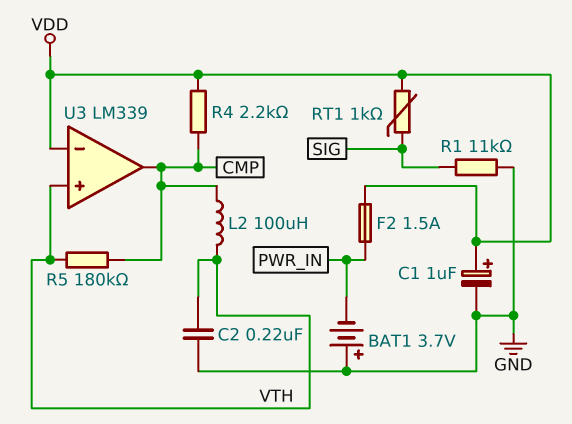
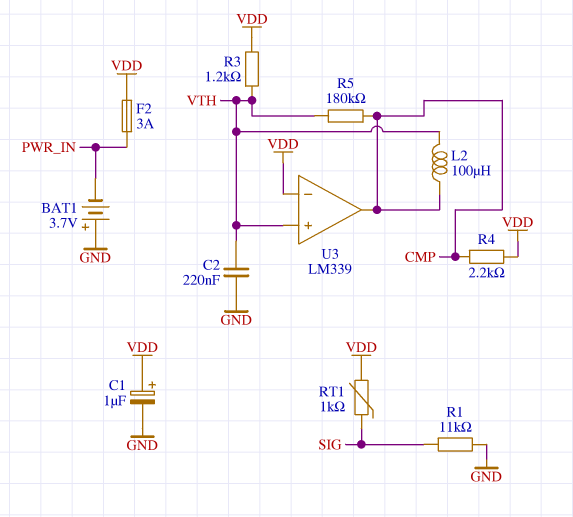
F2: 1.5A (PWR_IN, VDD) -> 3A (PWR_IN, VDD)
R3: none -> 1.2k (VDD, VTH)

